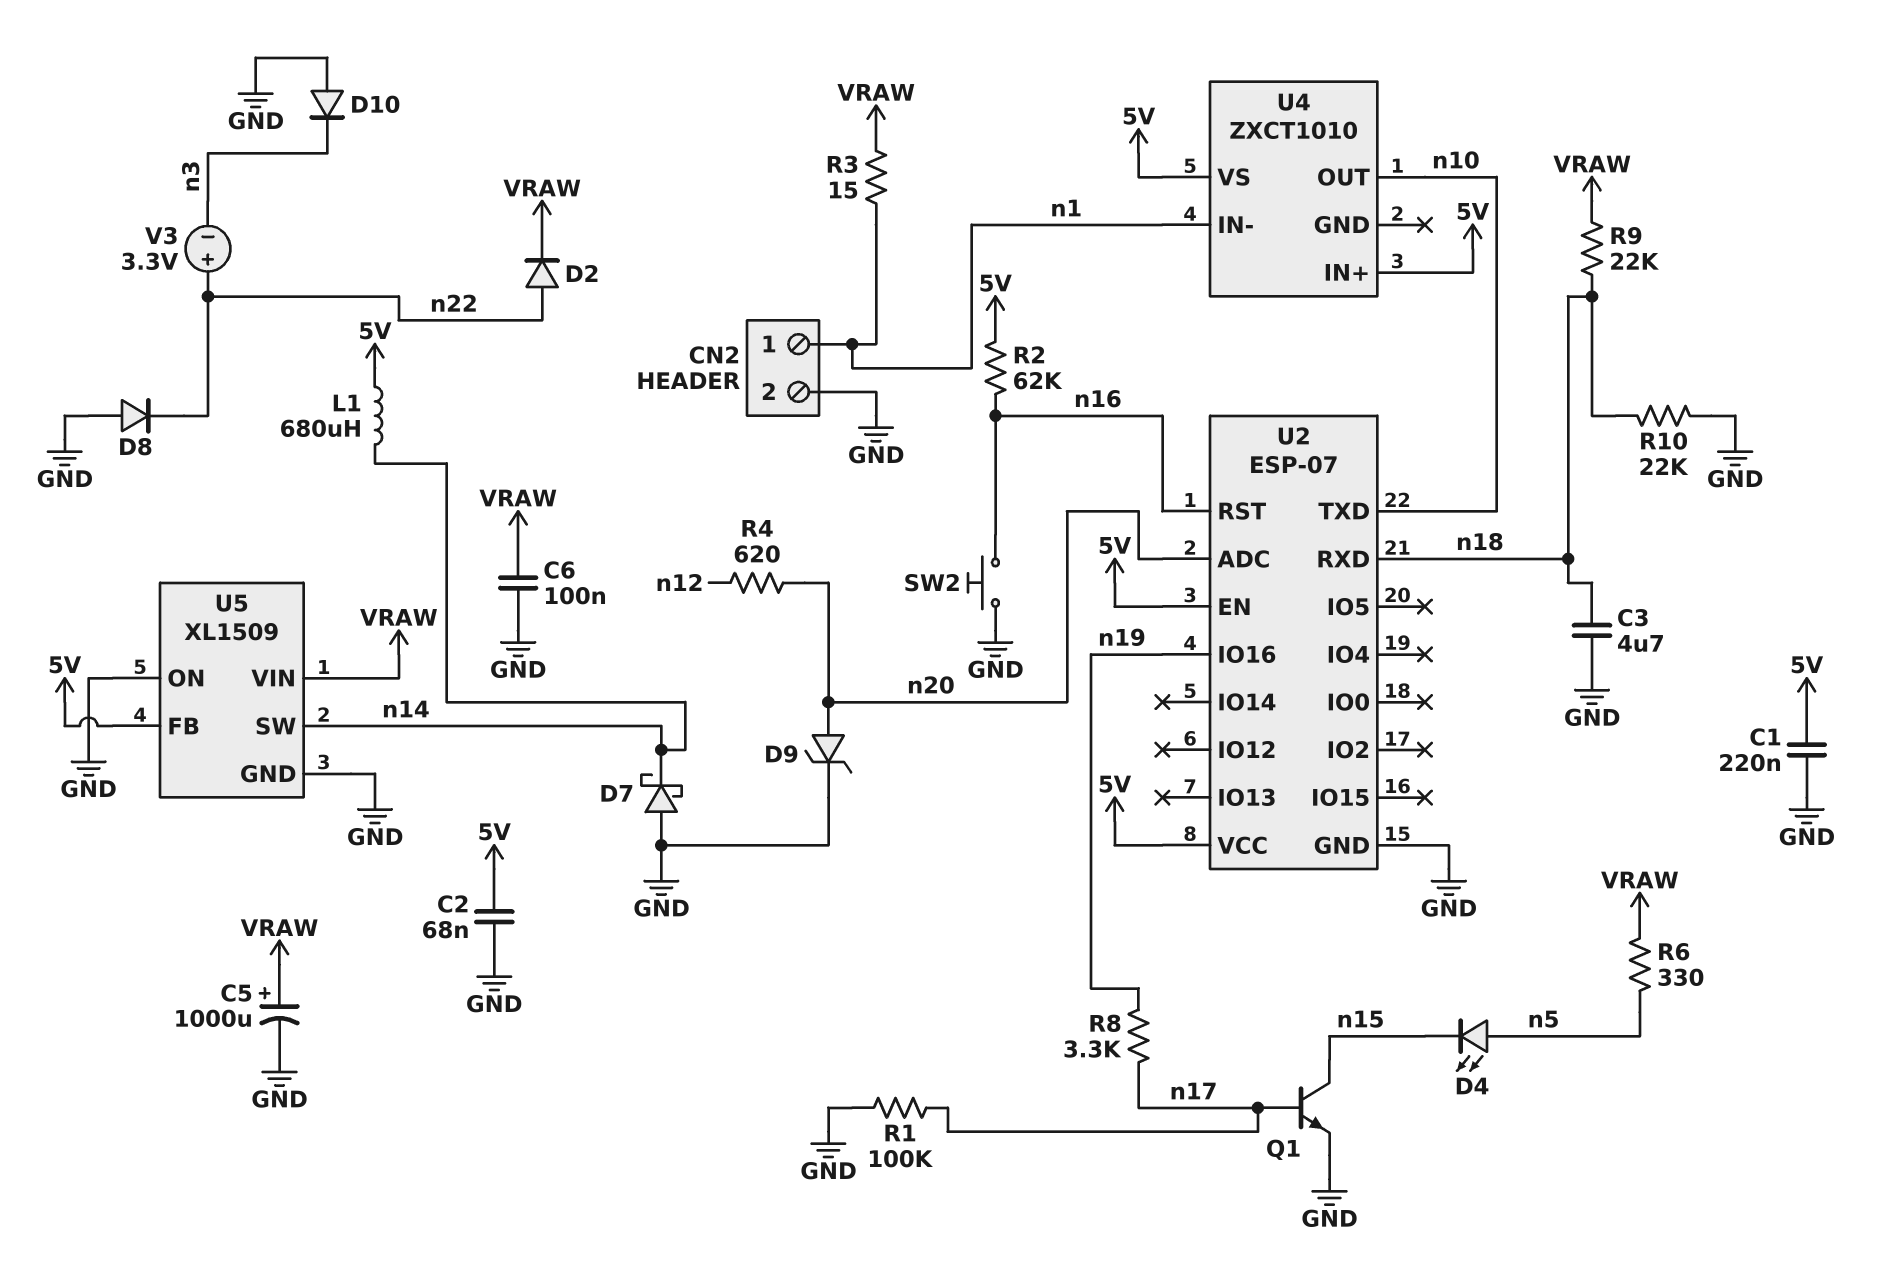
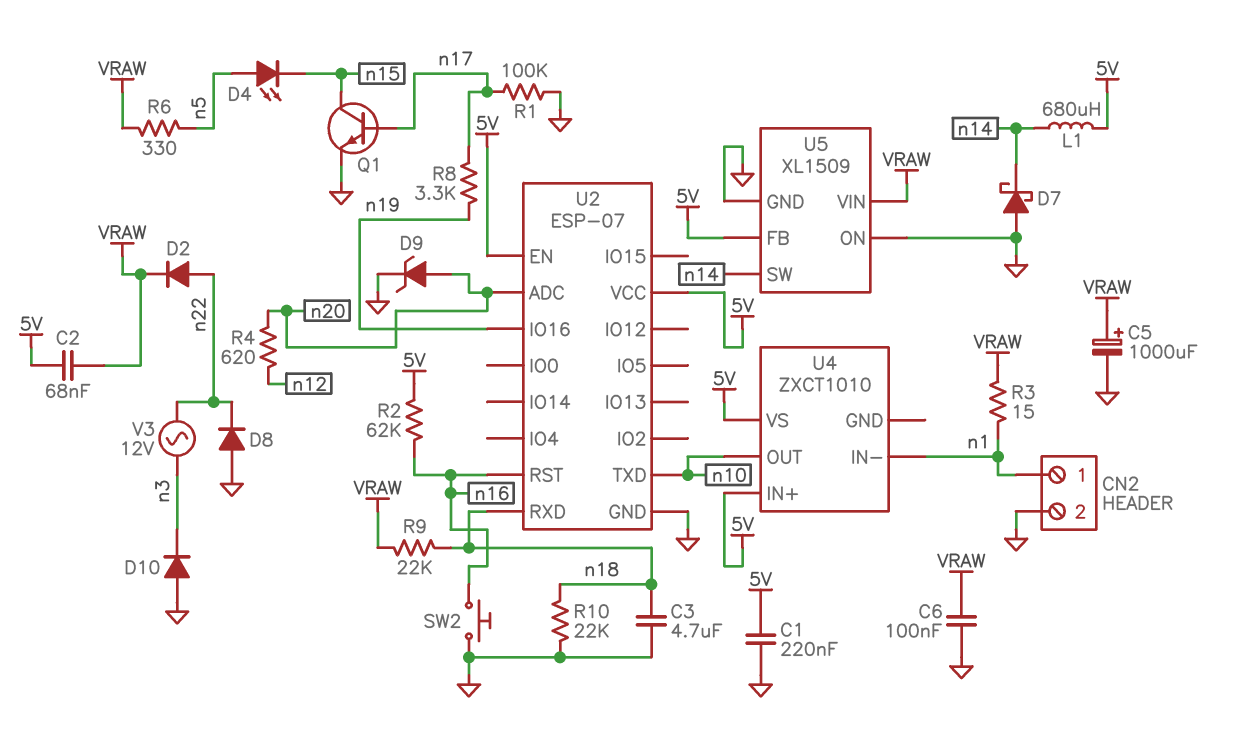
C2: 68nF (5V, GND) -> 68nF (5V, VRAW)
V3: 3.3V (plus n22, minus n3) -> AC 12V (n3, n22)

